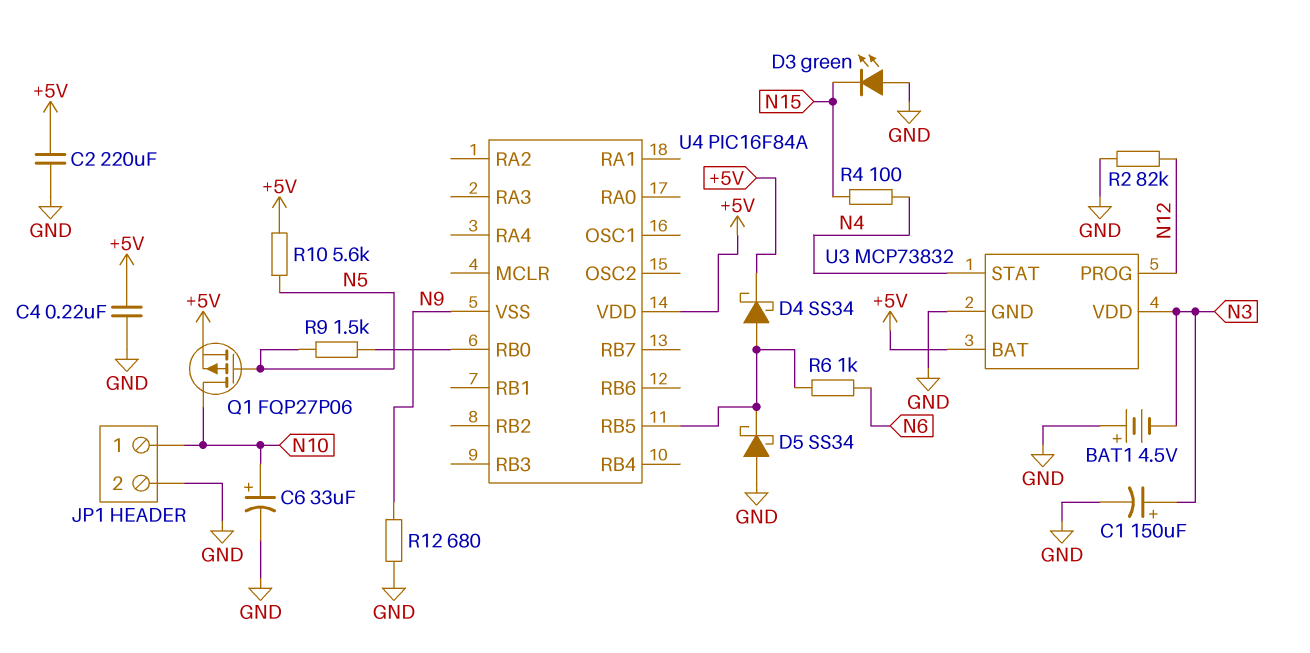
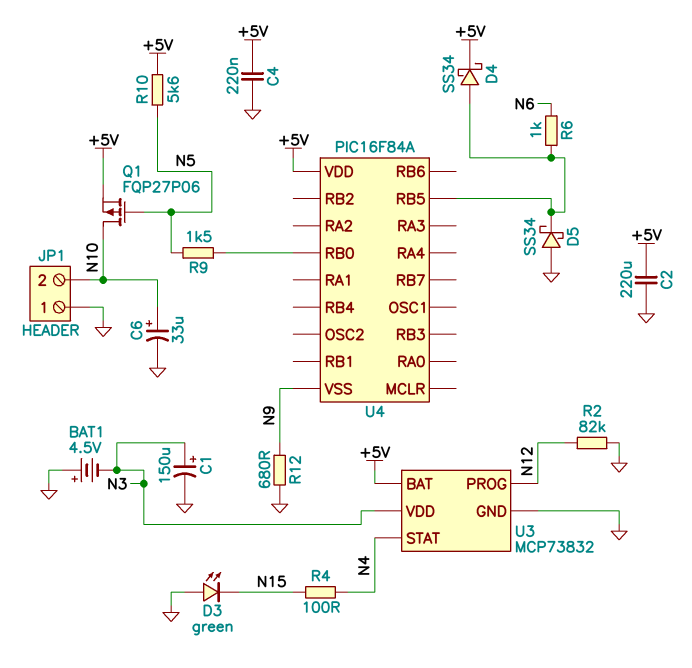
JP1 pin 1: N10 -> GND
JP1 pin 2: GND -> N10

